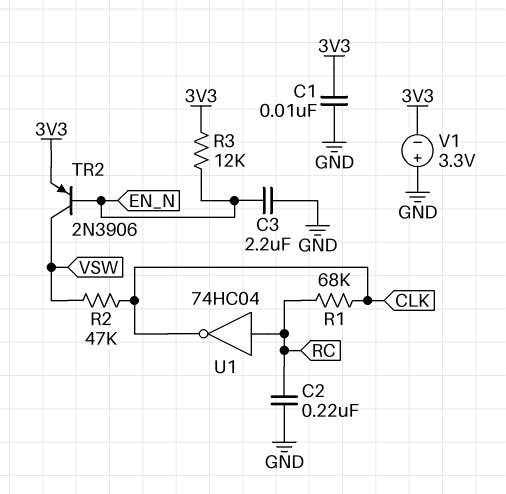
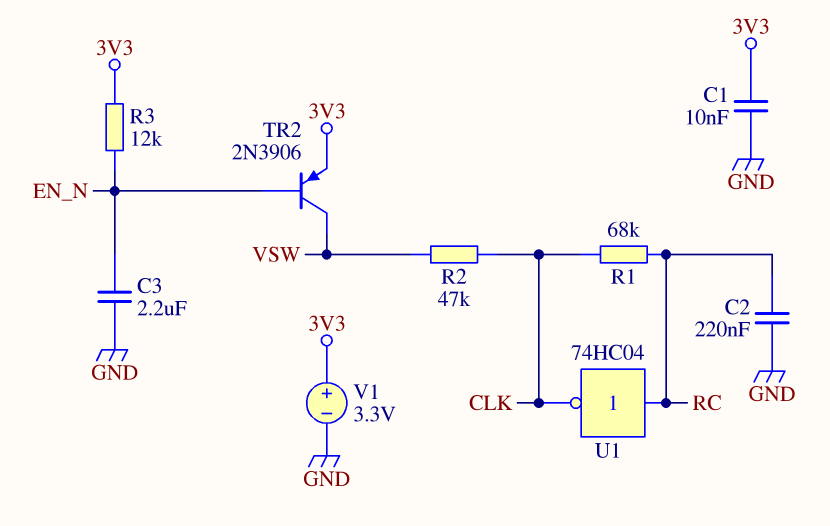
V1: 3.3V (plus GND, minus 3V3) -> 3.3V (plus 3V3, minus GND)

